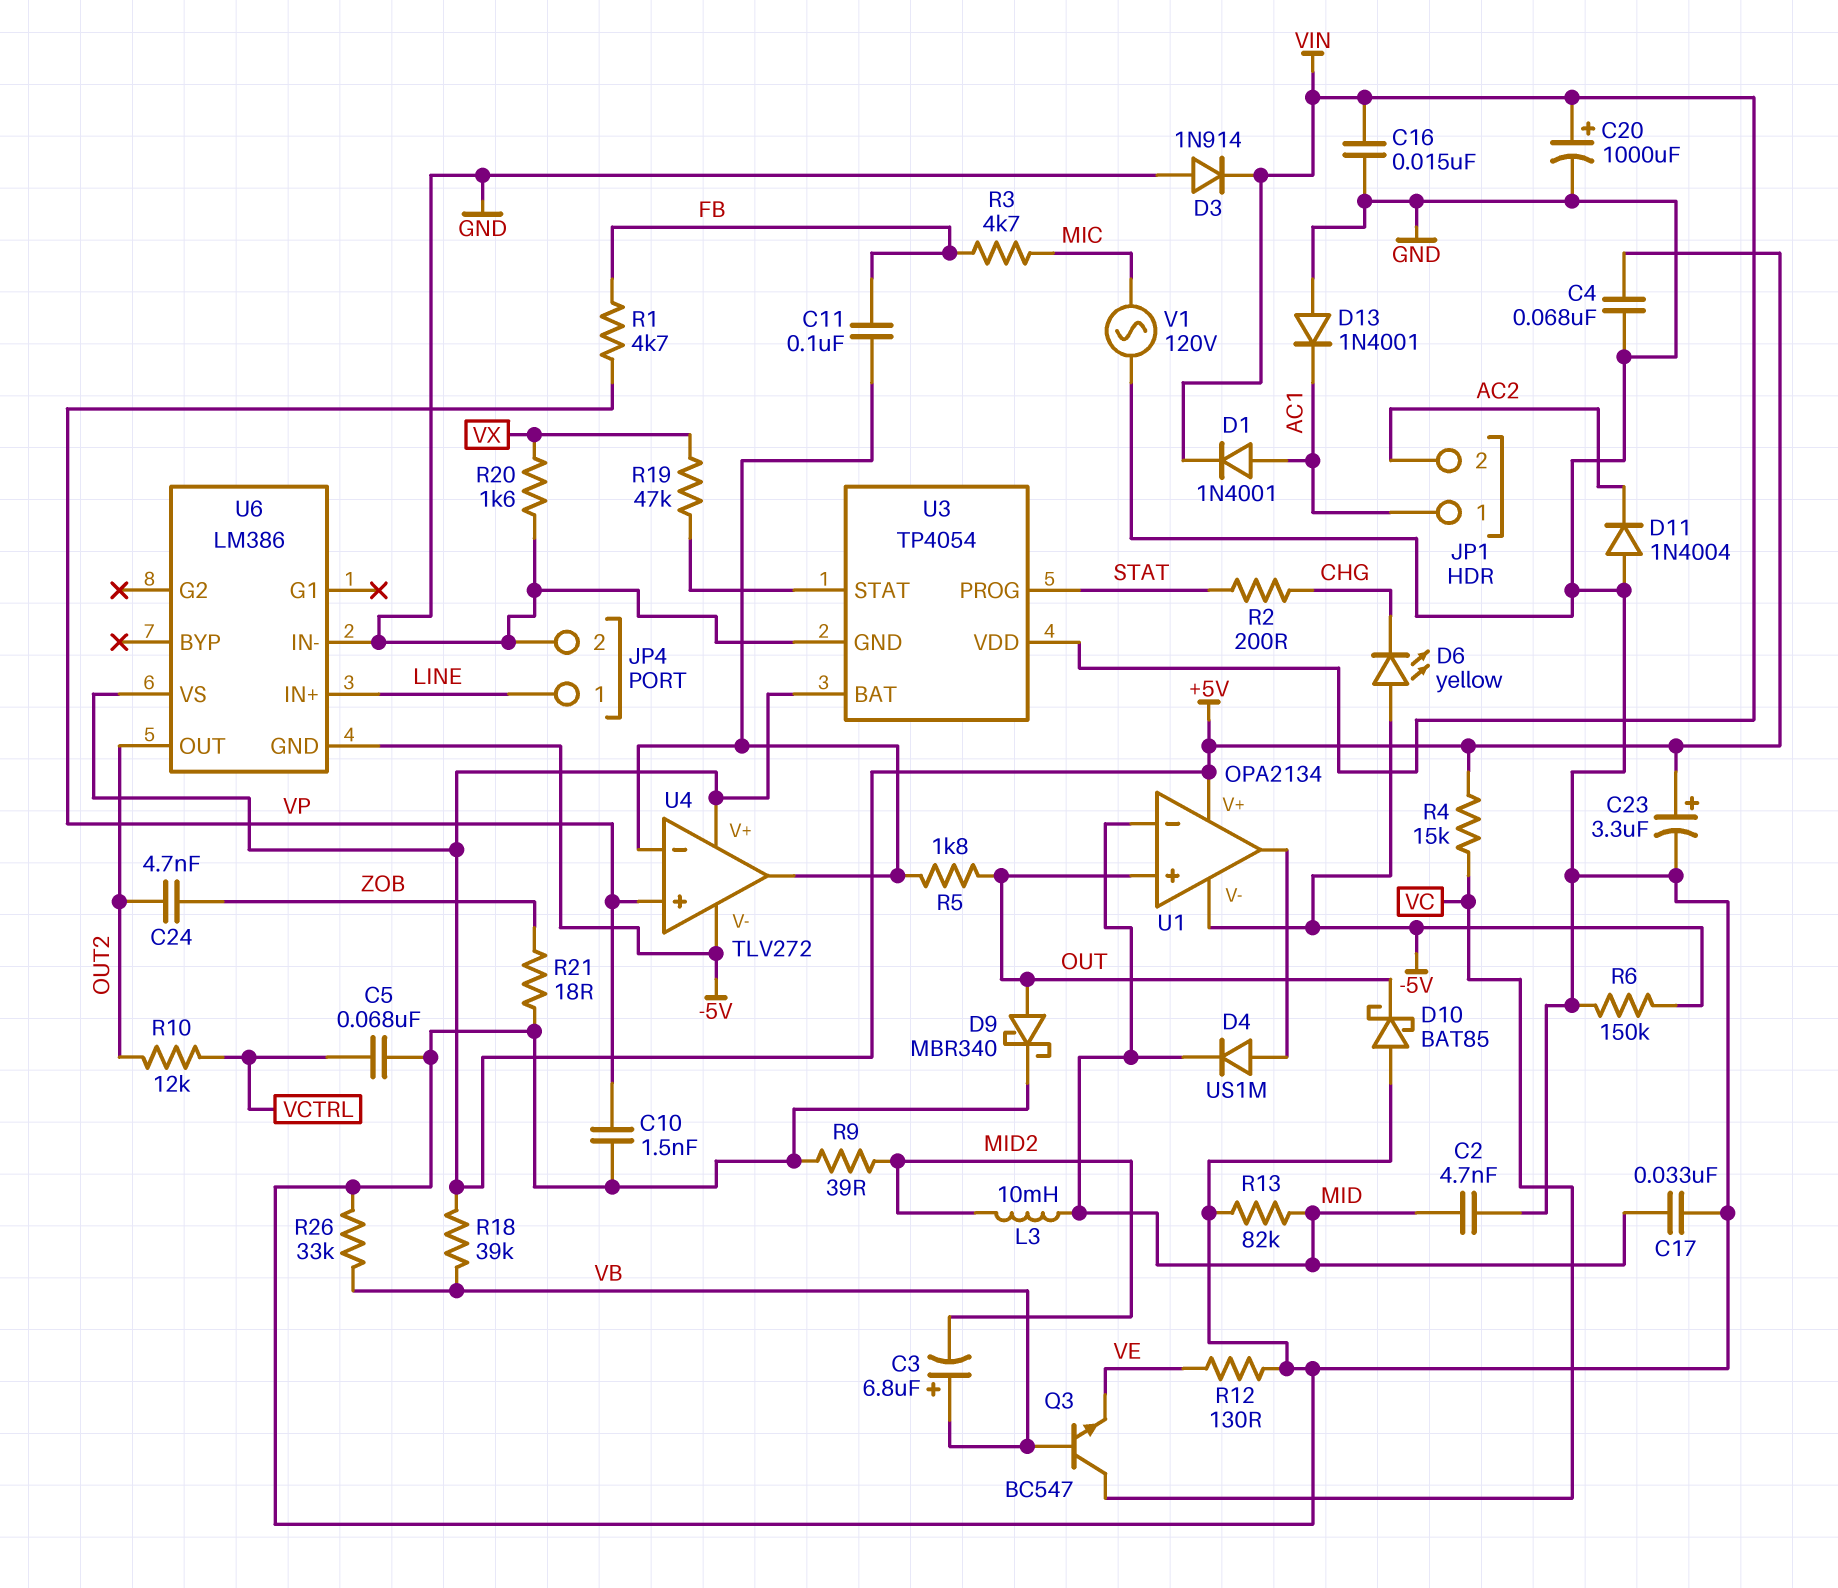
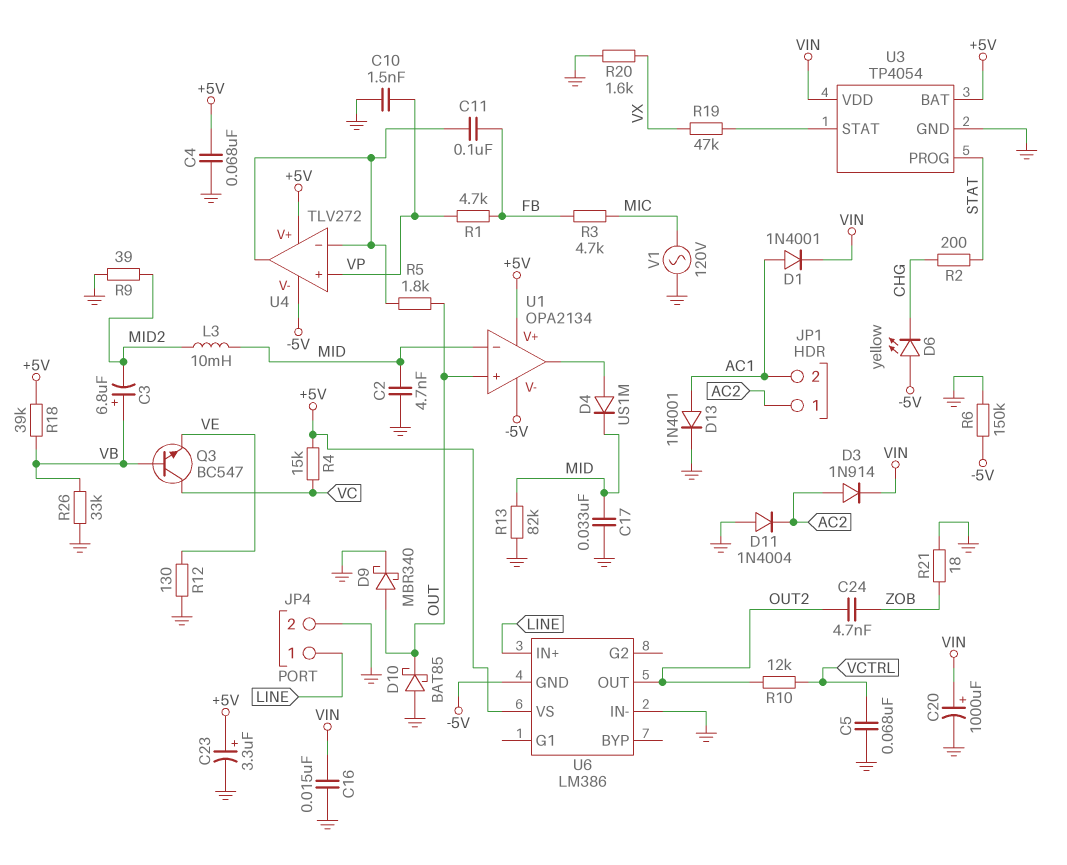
D3: diode 1N914 (A GND, K VIN) -> diode 1N914 (A AC2, K VIN)
D13: diode 1N4001 (A GND, K AC1) -> diode 1N4001 (A AC1, K GND)
JP1 pin 1: AC1 -> AC2
JP1 pin 2: AC2 -> AC1

